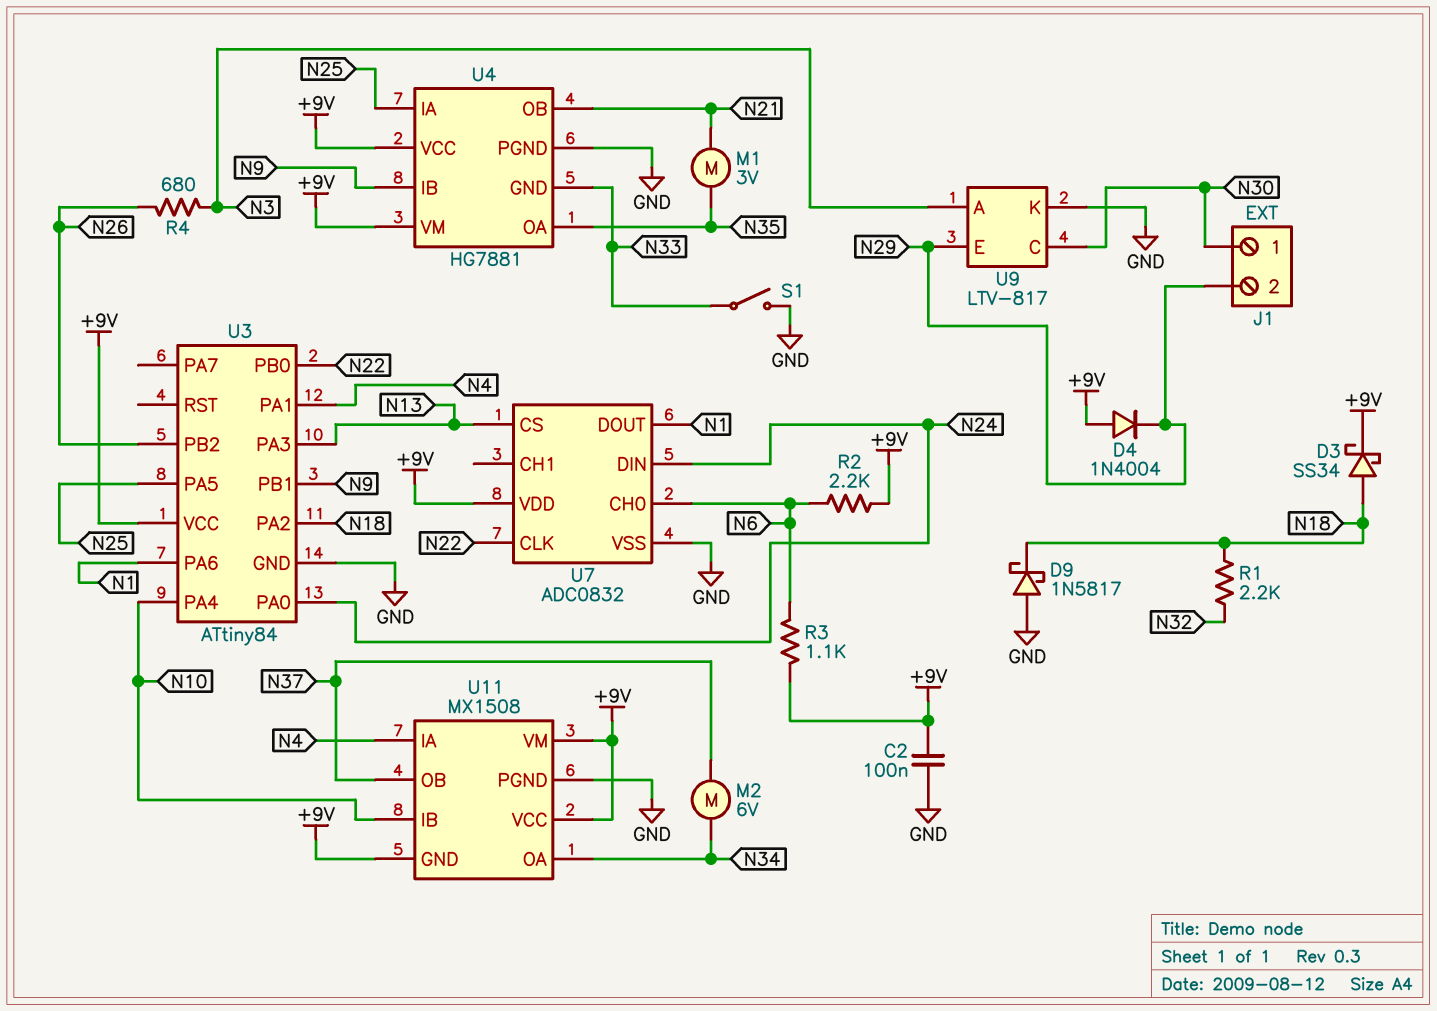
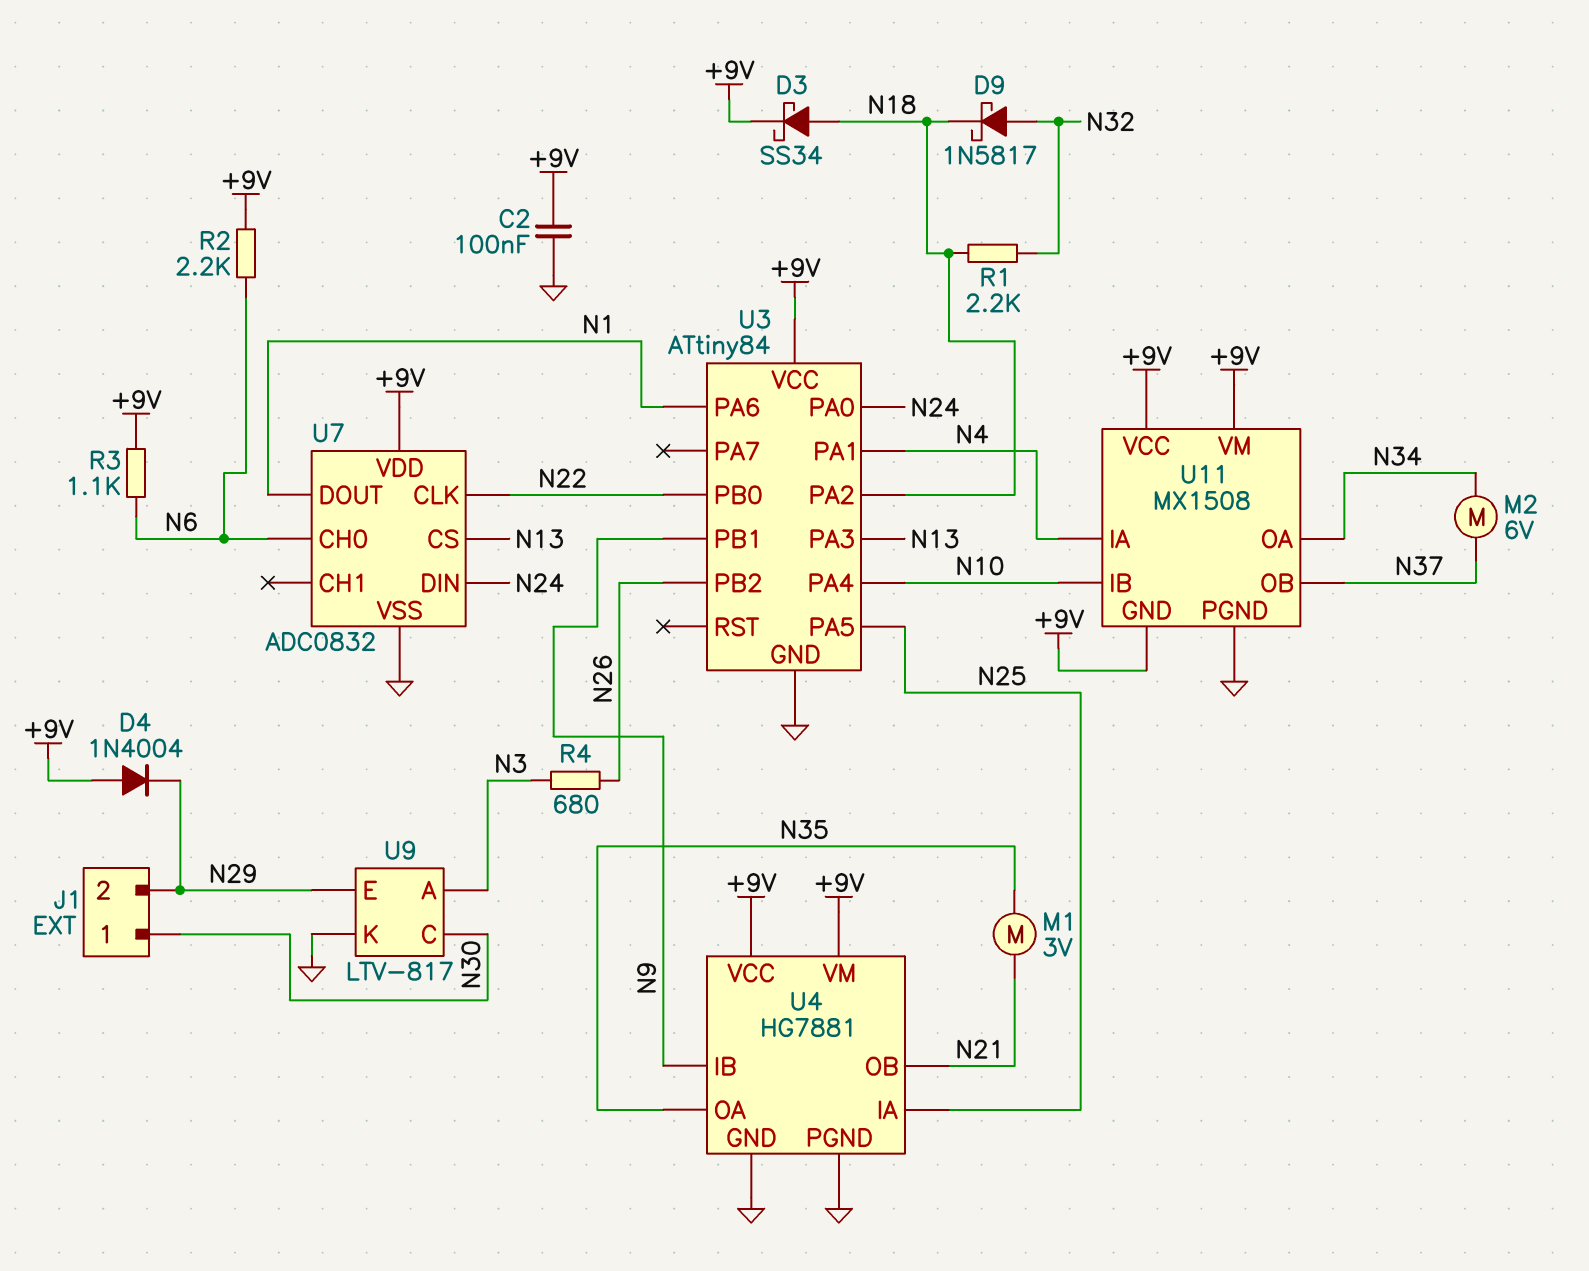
D9: schottky 1N5817 (A GND, K N18) -> schottky 1N5817 (A N32, K N18)
S1: switch (GND, N33) -> none
U4 pin GND: N33 -> GND

